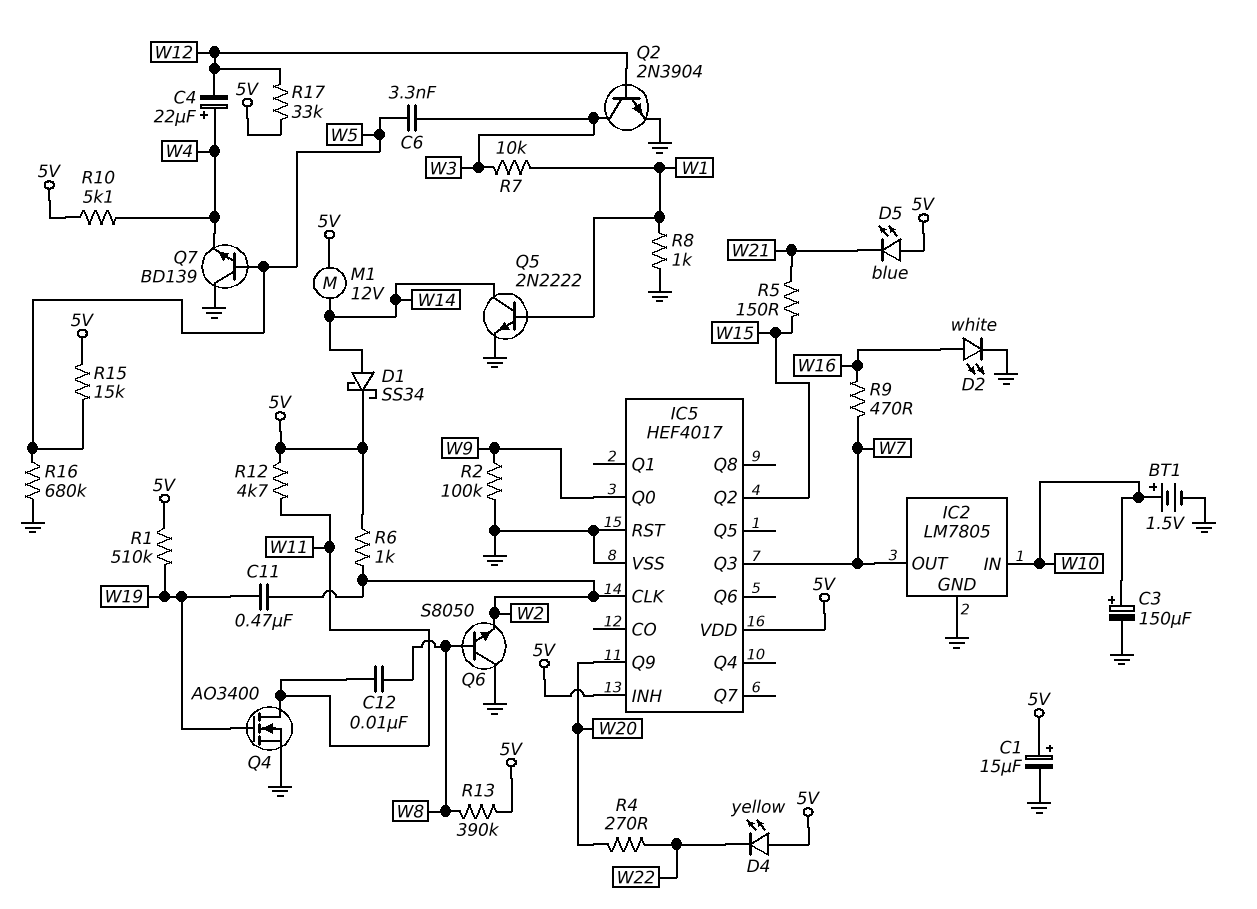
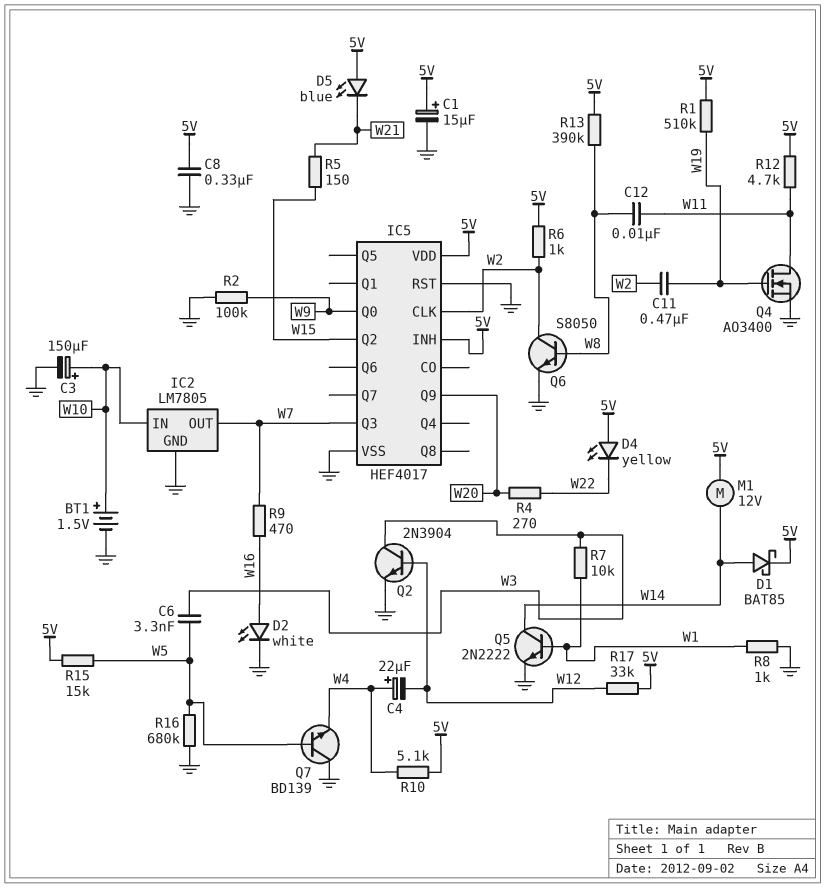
C8: none -> 330nF (5V, GND)
D1: schottky SS34 (A W14, K 5V) -> schottky BAT85 (A W14, K 5V)
Q6: NPN S8050 (B W8, C GND, E W2) -> NPN S8050 (B W8, C W2, E GND)

